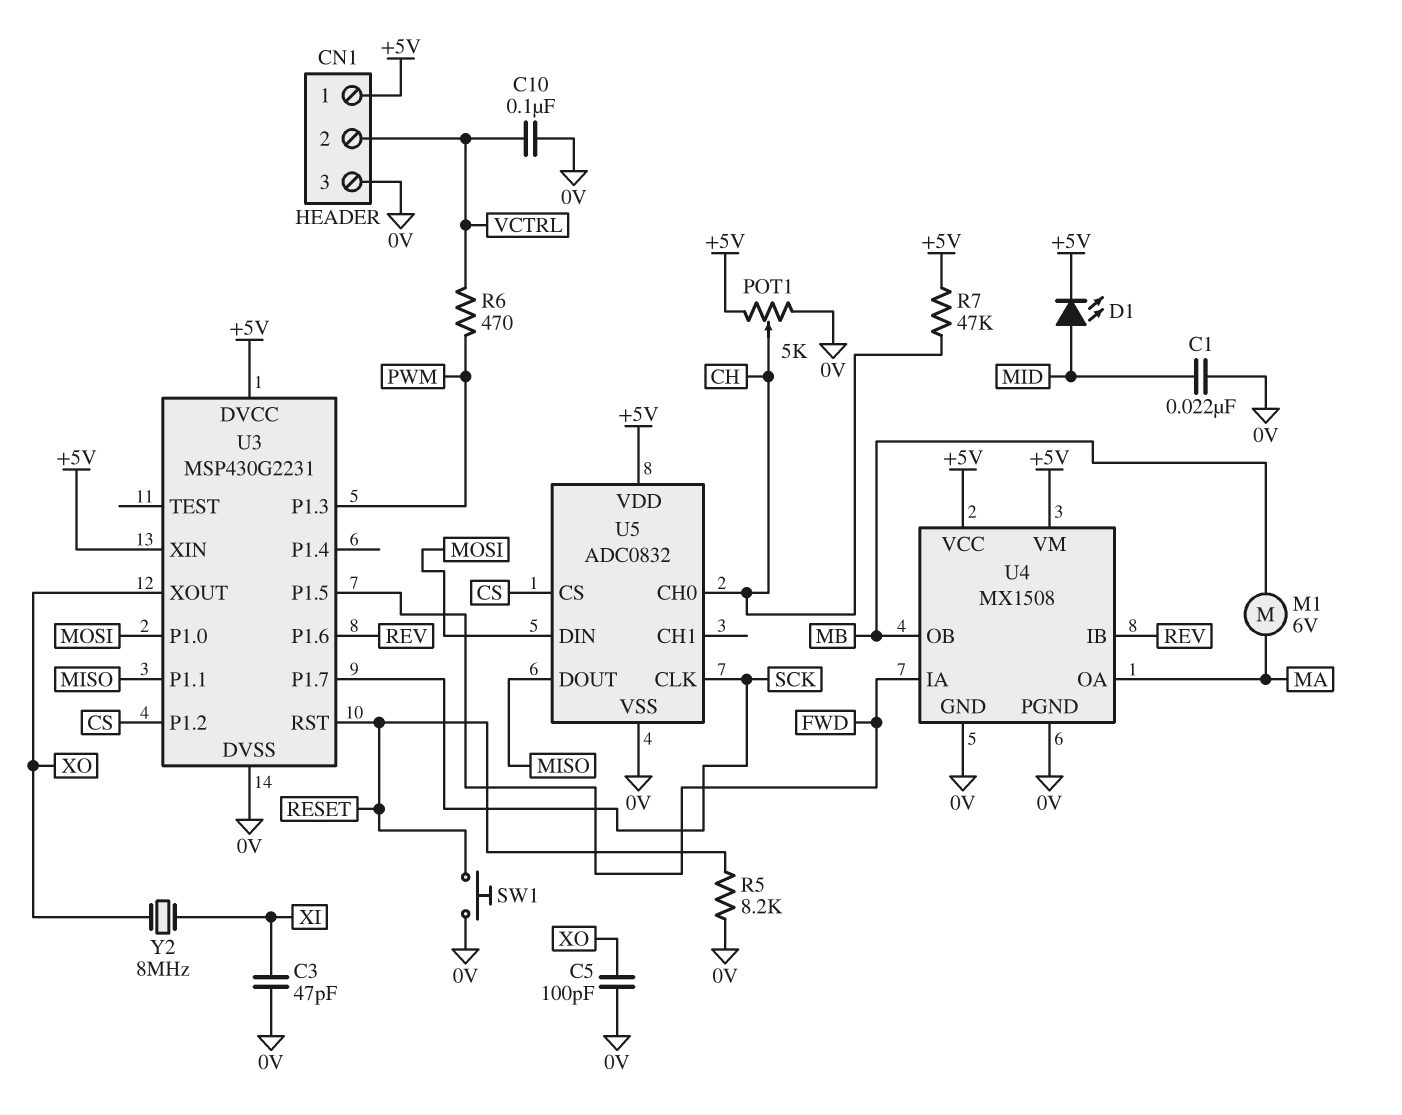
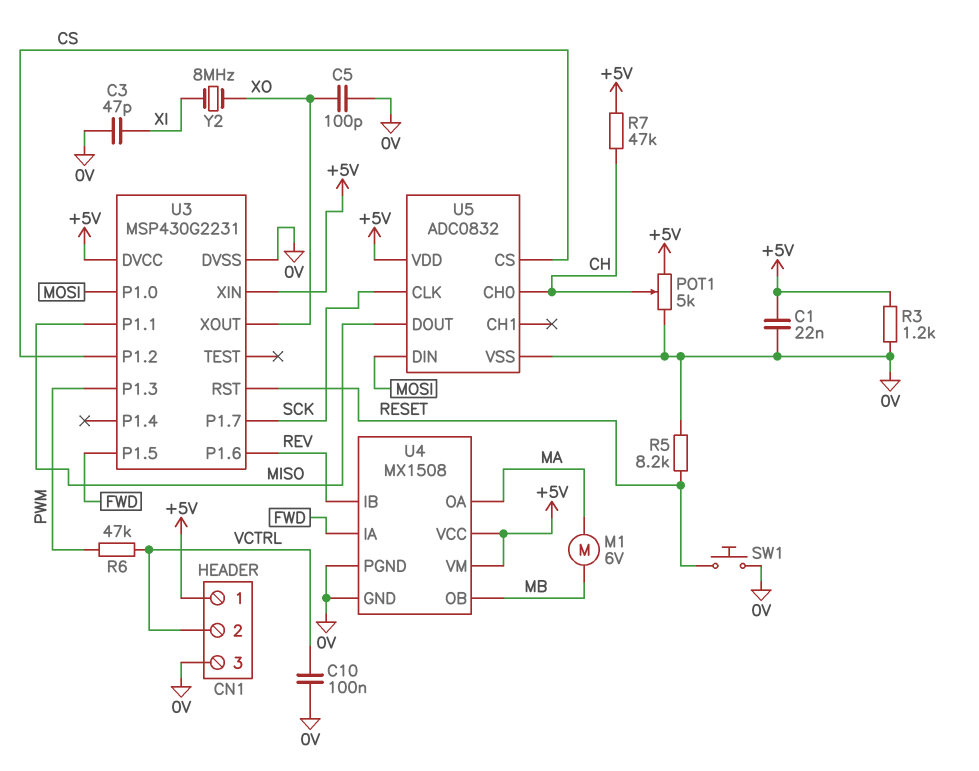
C1: 22nF (0V, MID) -> 22nF (+5V, 0V)
D1: LED (A MID, K +5V) -> none
R3: none -> 1.2k (+5V, 0V)
R6: 470 (PWM, VCTRL) -> 47k (PWM, VCTRL)

